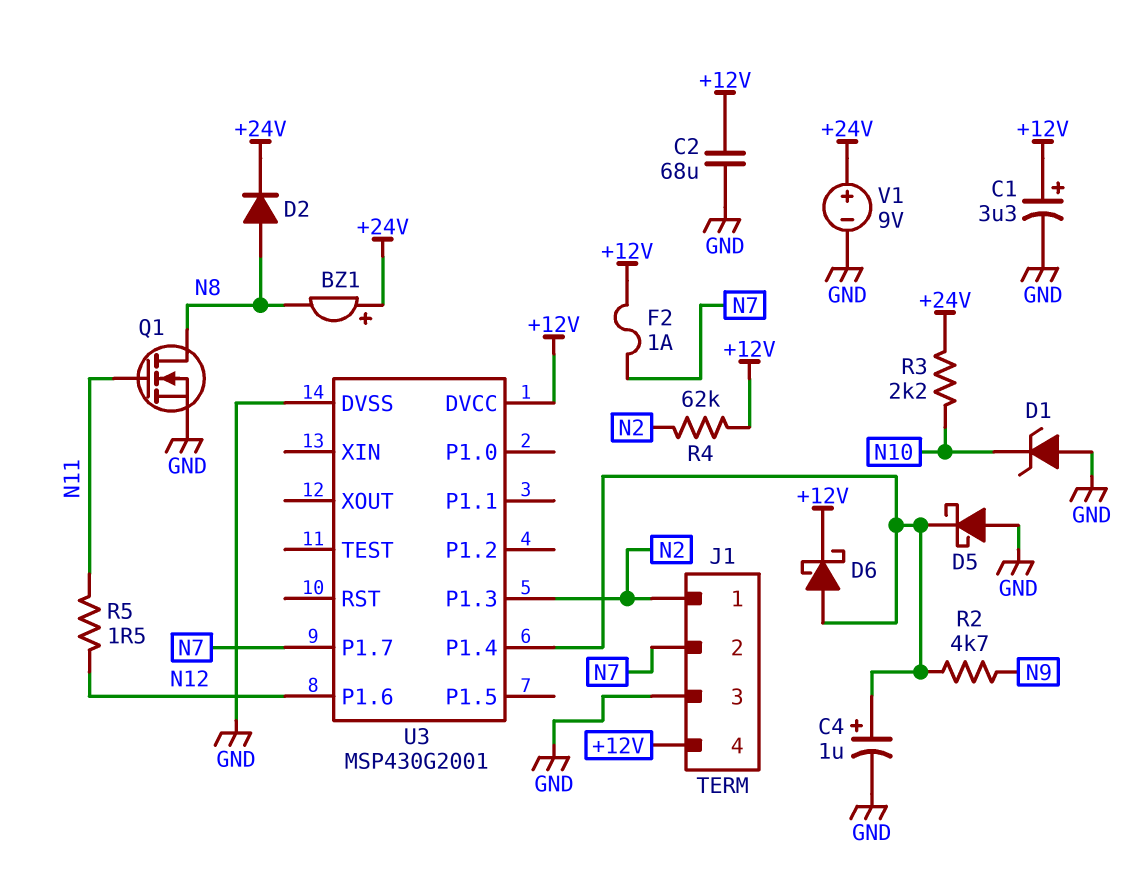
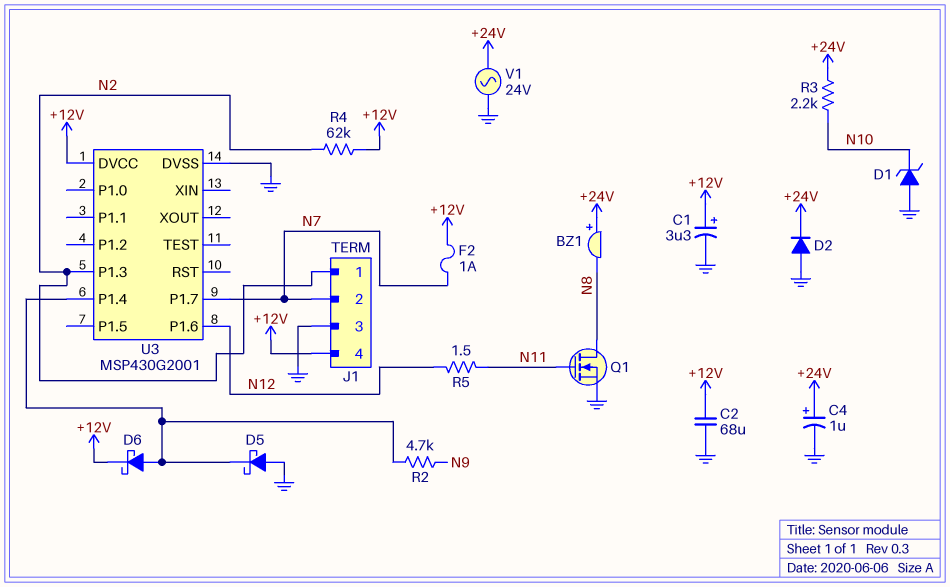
C4: 1uF (plus U3/P1.4, minus GND) -> 1uF (plus +24V, minus GND)
D2: diode (A N8, K +24V) -> diode (A GND, K +24V)
V1: 9V (plus +24V, minus GND) -> AC 24V (+24V, GND)

